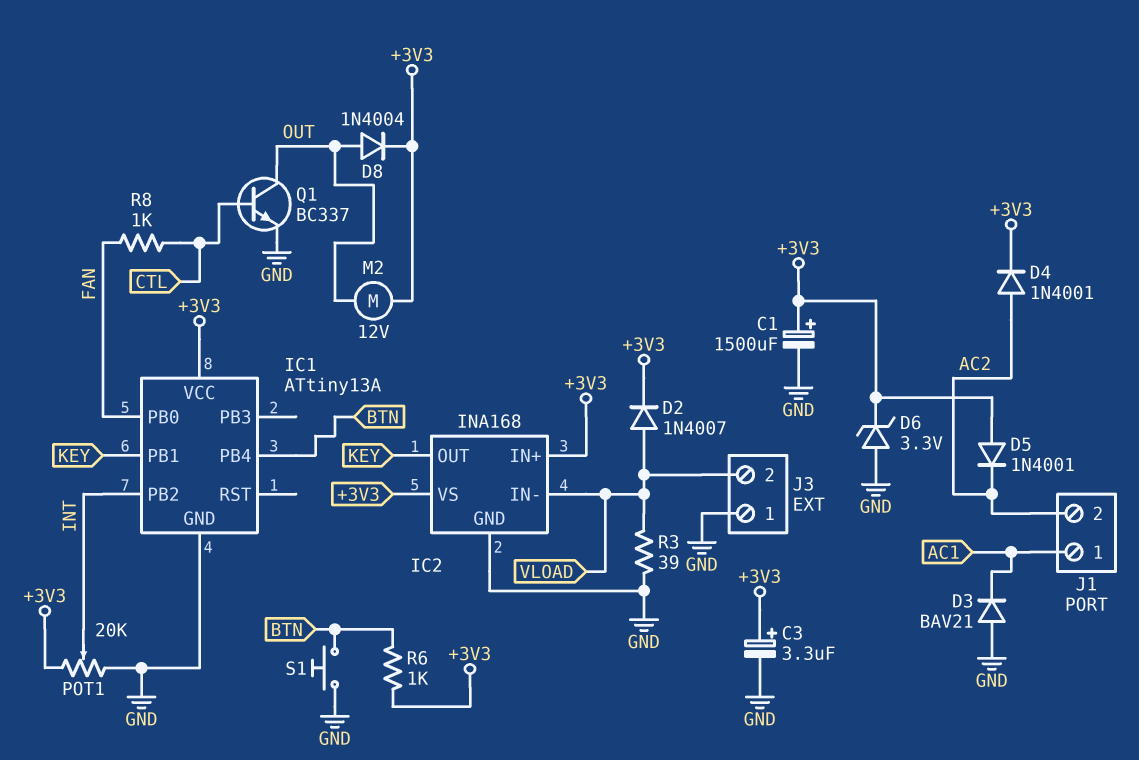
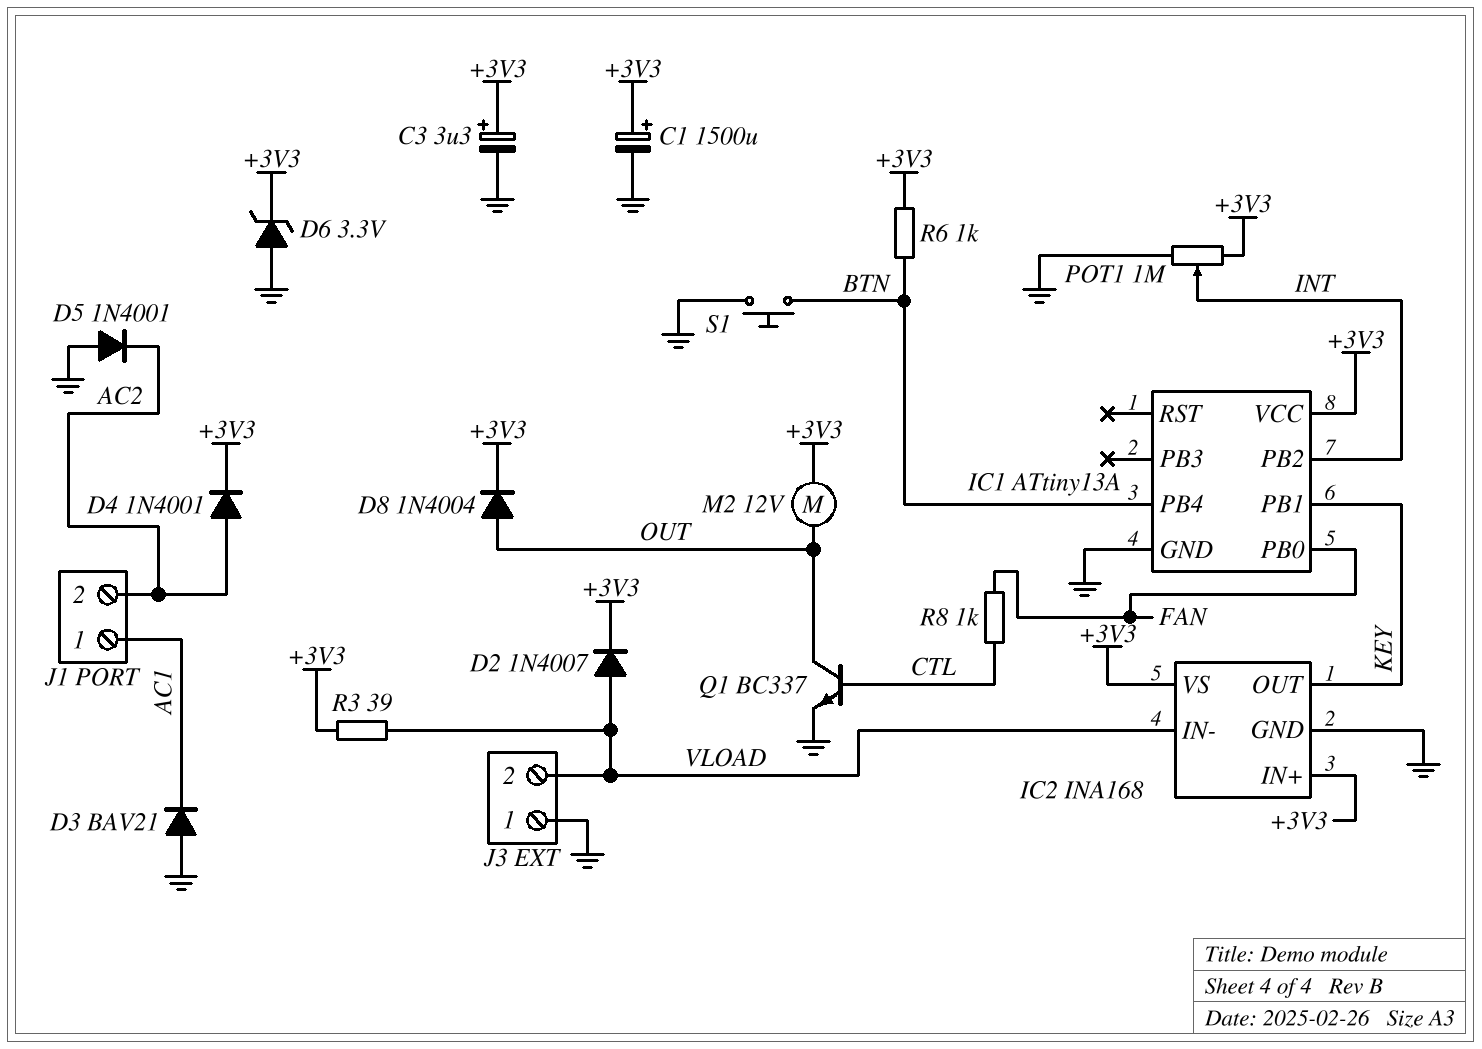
D5: diode 1N4001 (A +3V3, K AC2) -> diode 1N4001 (A GND, K AC2)
POT1: 20k (+3V3, GND, wiper INT) -> 1M (+3V3, GND, wiper INT)
R3: 39 (GND, VLOAD) -> 39 (+3V3, VLOAD)

